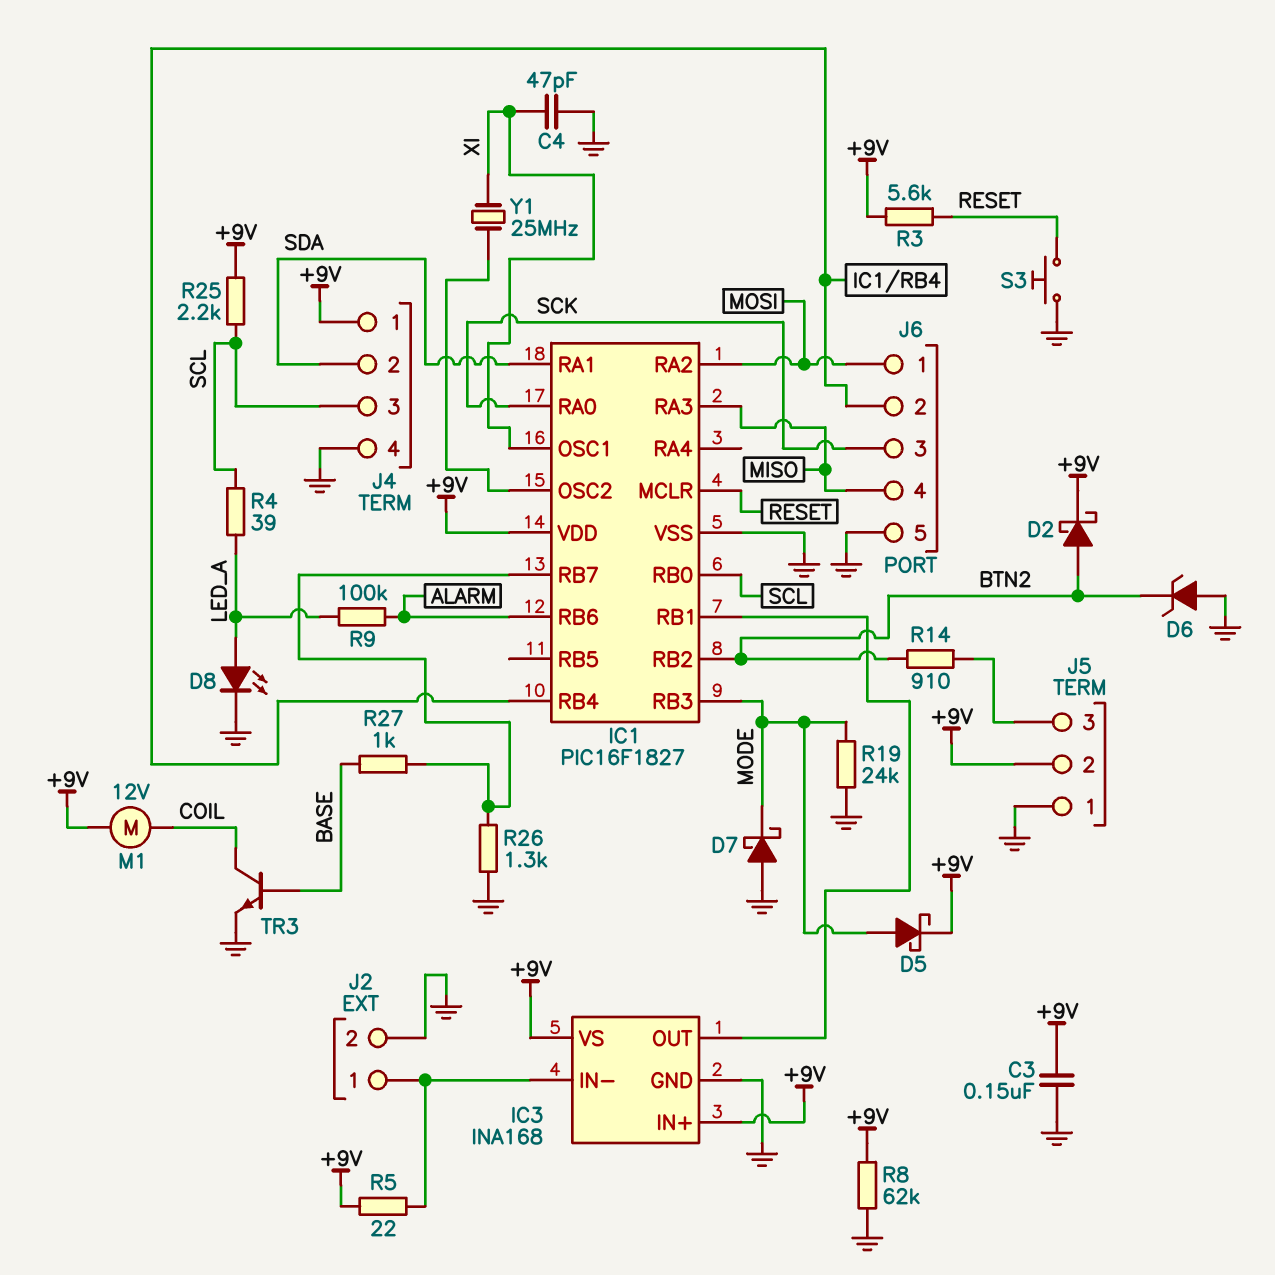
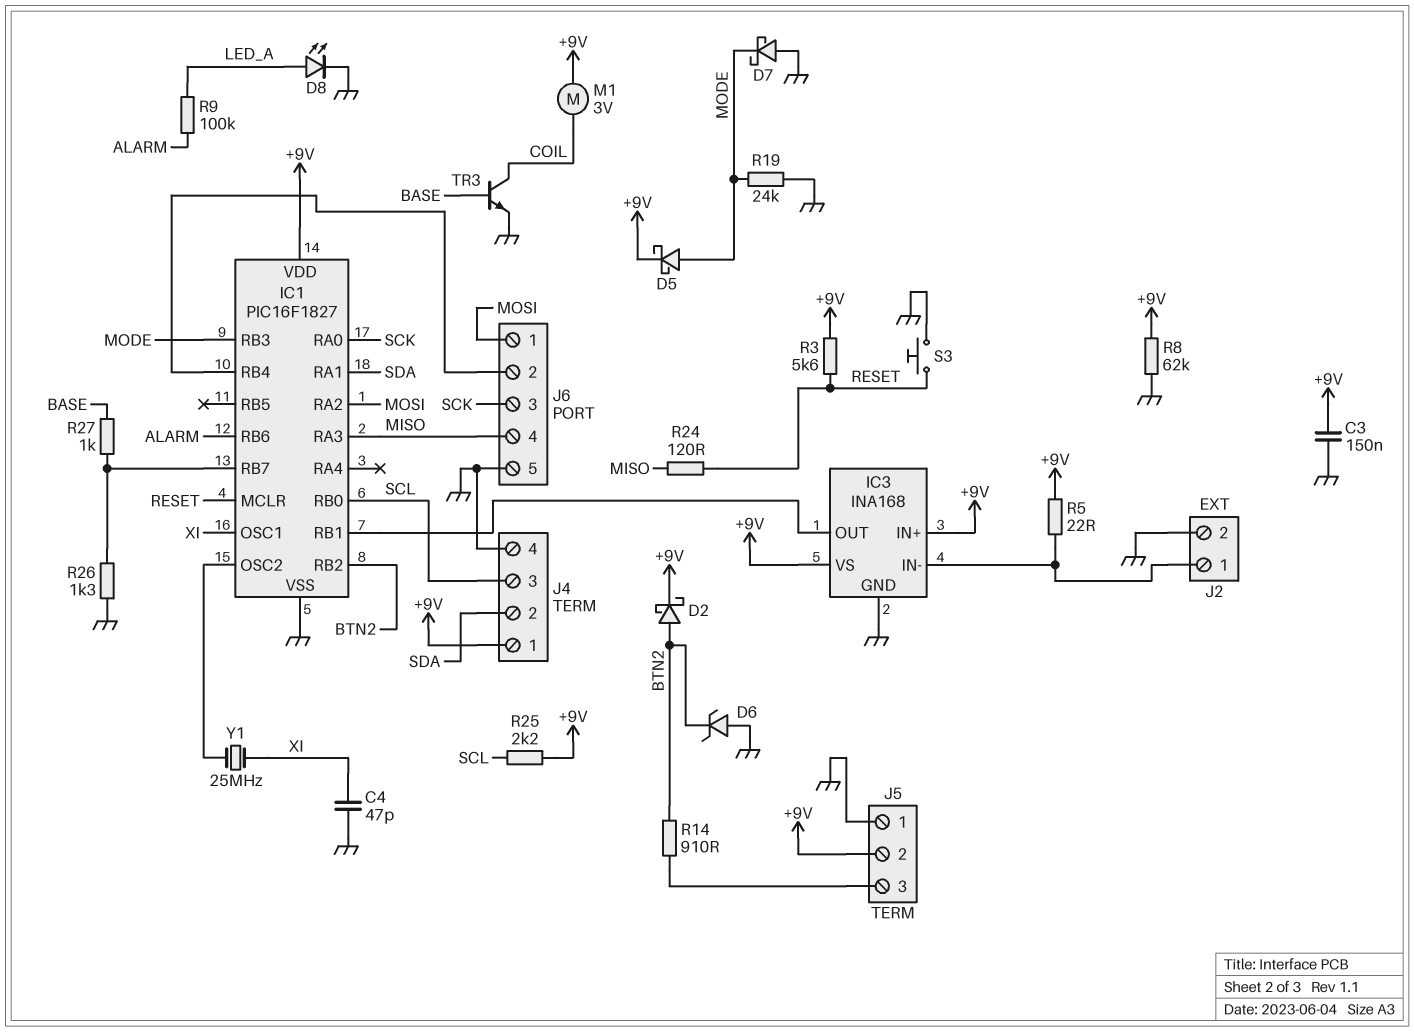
M1: motor 12V (+9V, COIL) -> motor 3V (+9V, COIL)
R4: 39 (LED_A, SCL) -> none
R24: none -> 120 (MISO, RESET)

